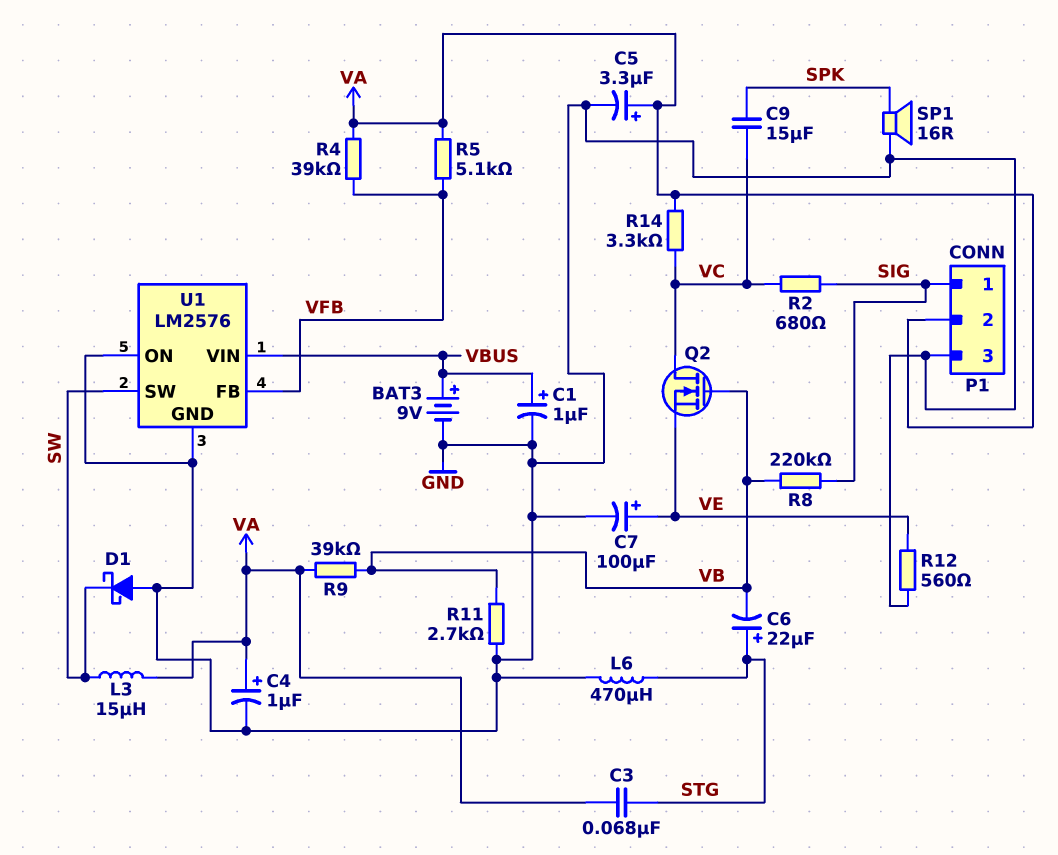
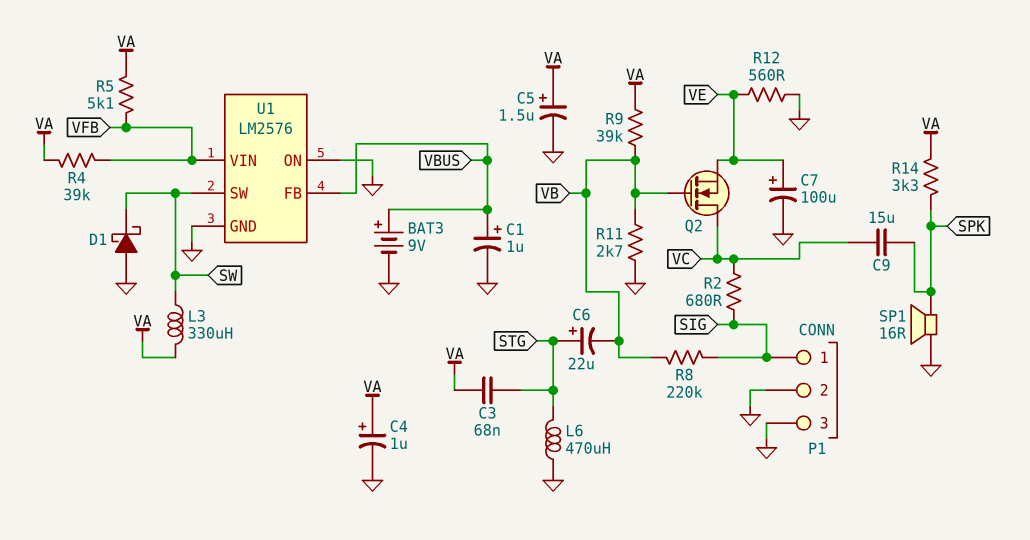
C5: 3.3uF (plus VA, minus GND) -> 1.5uF (plus VA, minus GND)
L3: 15uH (SW, VA) -> 330uH (SW, VA)
P1 pin 2: VA -> GND
R14: 3.3k (VA, VC) -> 3.3k (SPK, VA)
U1 pin FB: VFB -> VBUS
U1 pin VIN: VBUS -> VFB

